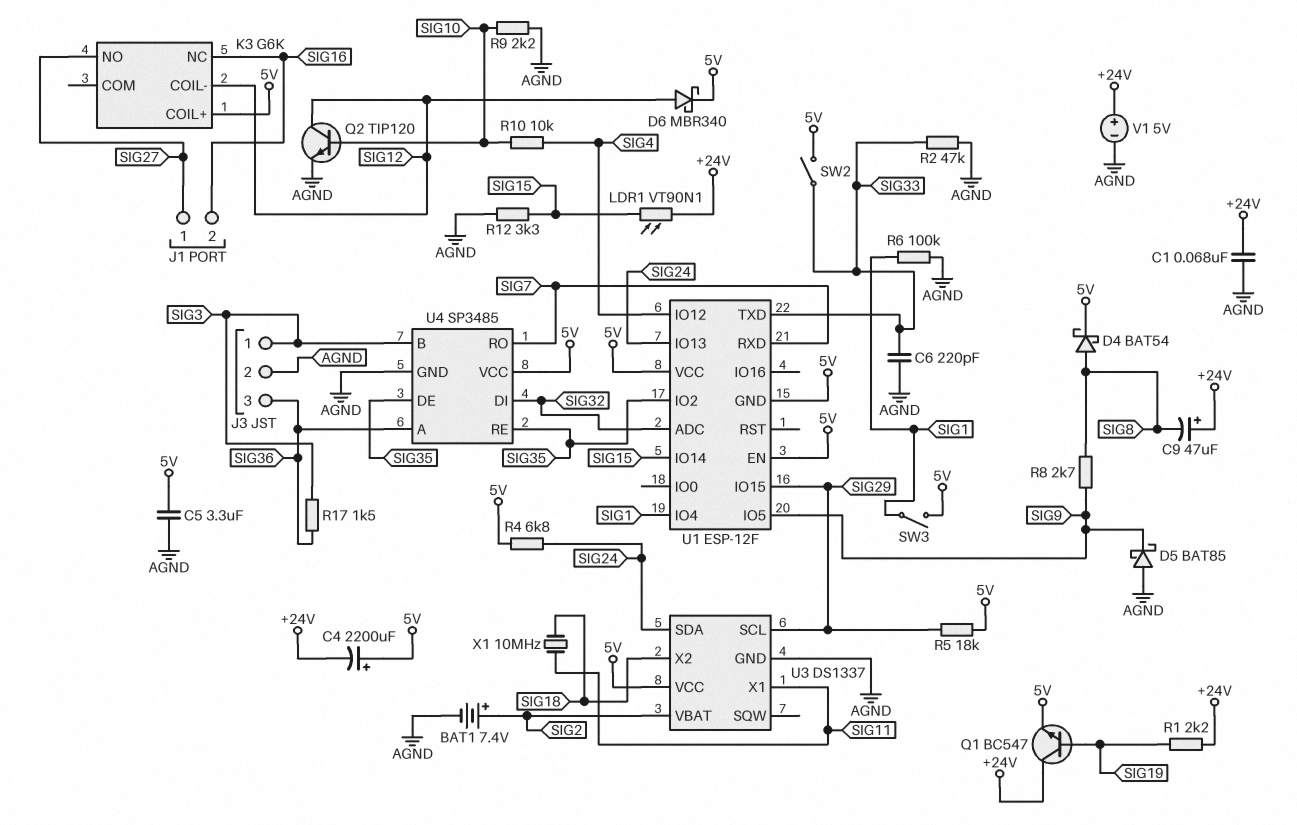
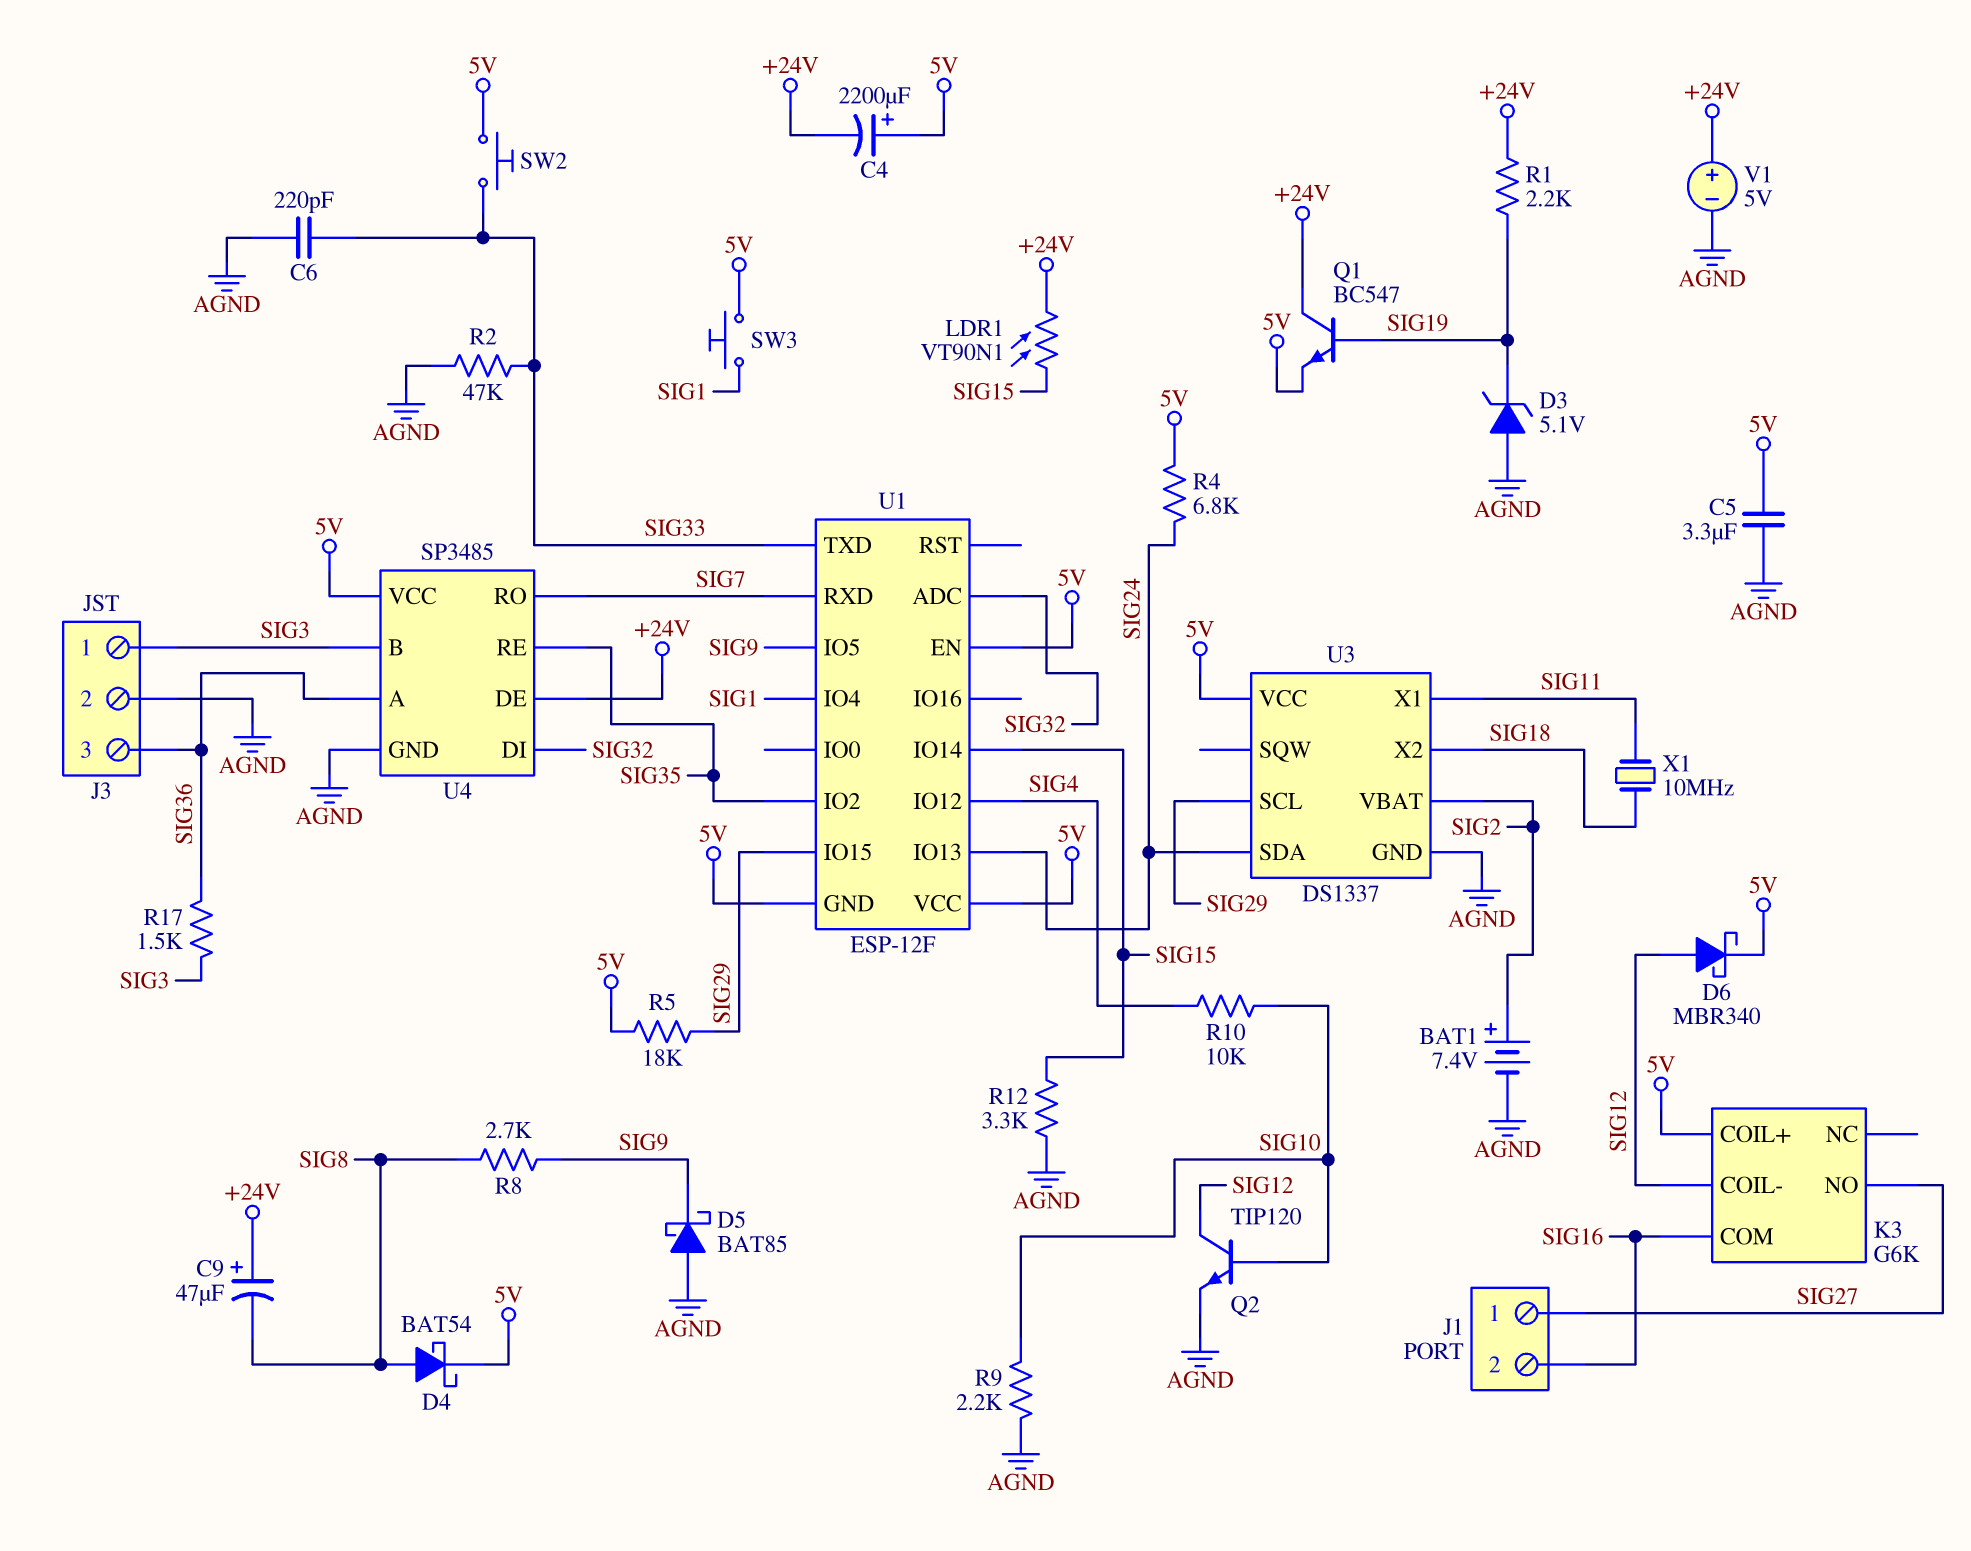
C1: 68nF (+24V, AGND) -> none
D3: none -> zener 5.1V (A AGND, K SIG19)
K3 pin COM: none -> SIG16
K3 pin NC: SIG16 -> none
R6: 100k (AGND, SIG1) -> none
SW2: switch (5V, SIG33) -> button (5V, SIG33)
SW3: switch (5V, SIG1) -> button (5V, SIG1)
U4 pin DE: SIG35 -> +24V

